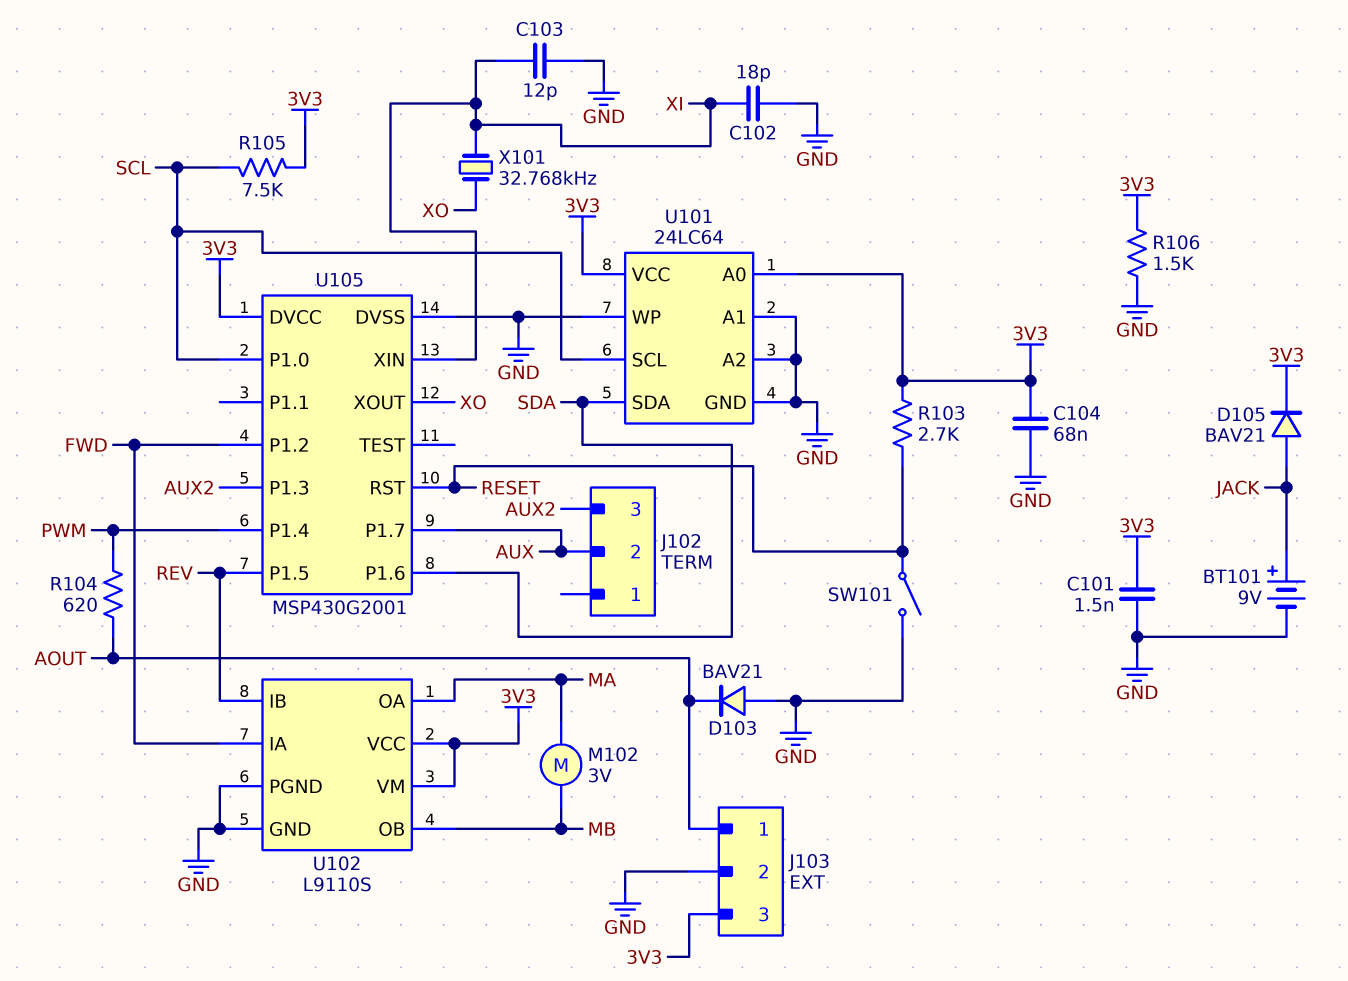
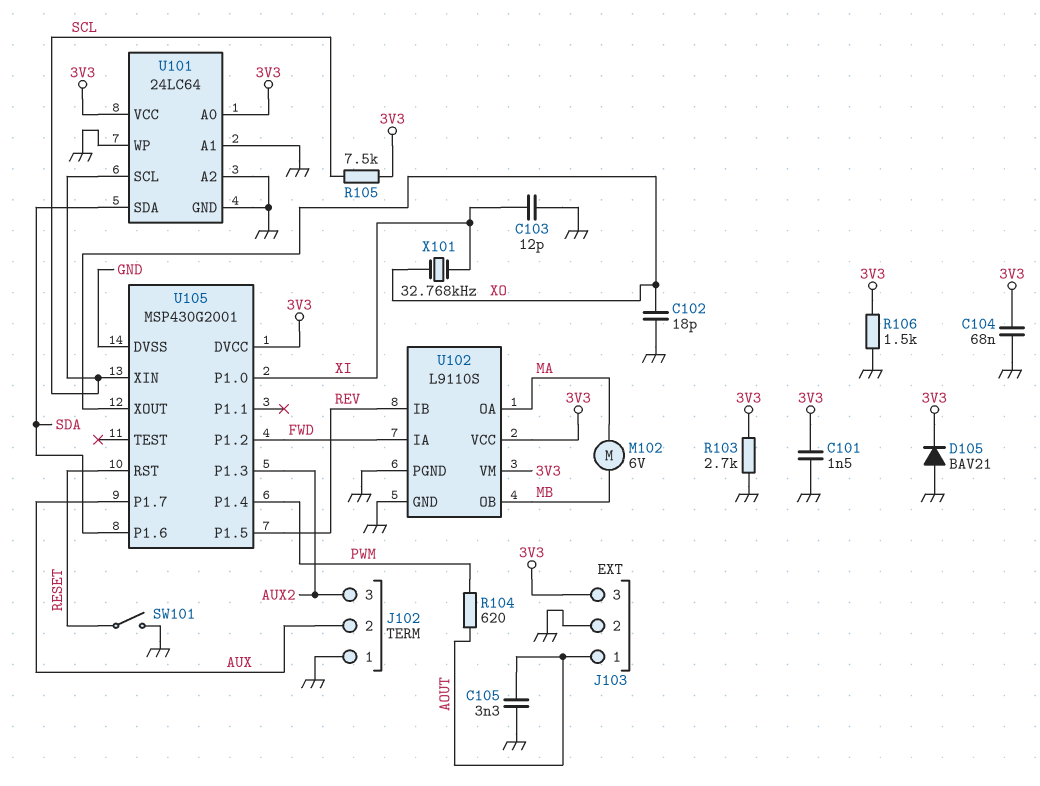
BT101: 9V (plus JACK, minus GND) -> none
C102: 18pF (GND, XI) -> 18pF (GND, XO)
C105: none -> 3.3nF (AOUT, GND)
D103: diode BAV21 (A GND, K AOUT) -> none
D105: diode BAV21 (A JACK, K 3V3) -> diode BAV21 (A GND, K 3V3)
J102 pin 1: none -> GND
M102: motor 3V (MA, MB) -> motor 6V (MA, MB)
R103: 2.7k (3V3, RESET) -> 2.7k (3V3, GND)
U105 pin P1.0: SCL -> XI
U105 pin XIN: XI -> SCL

